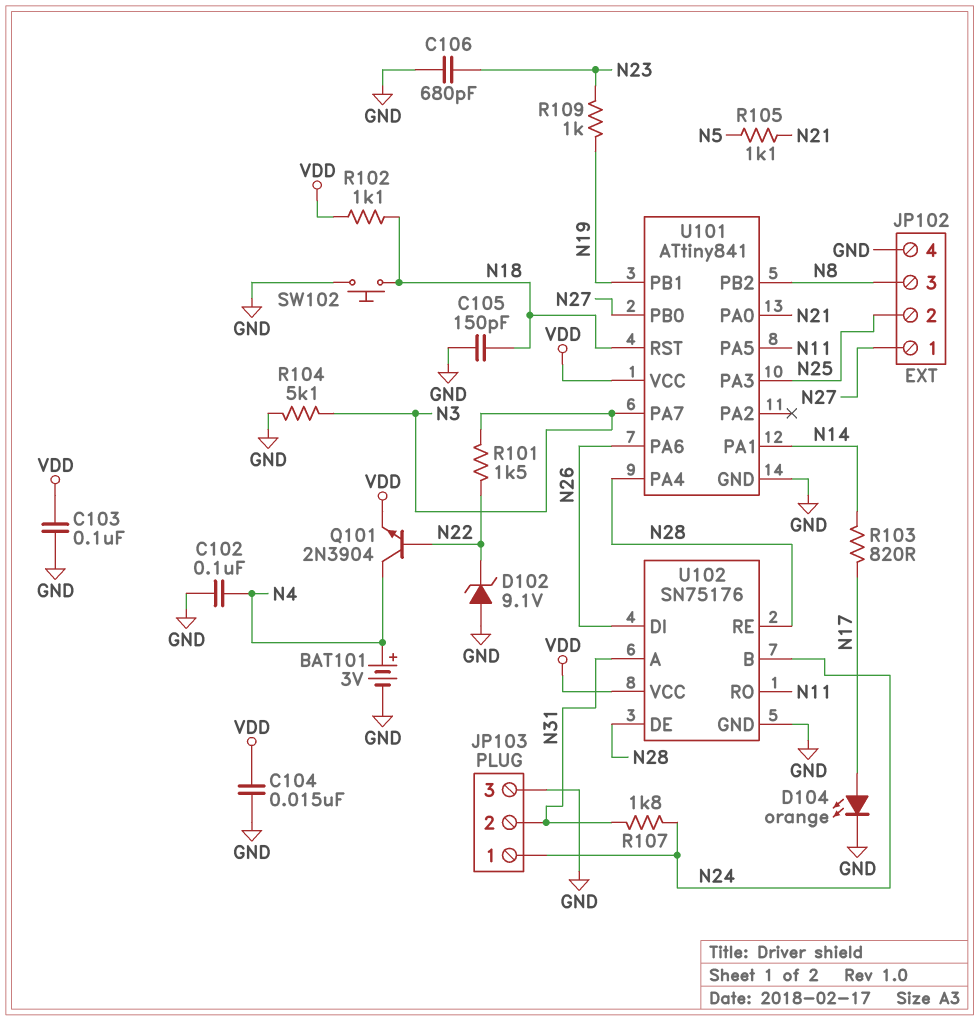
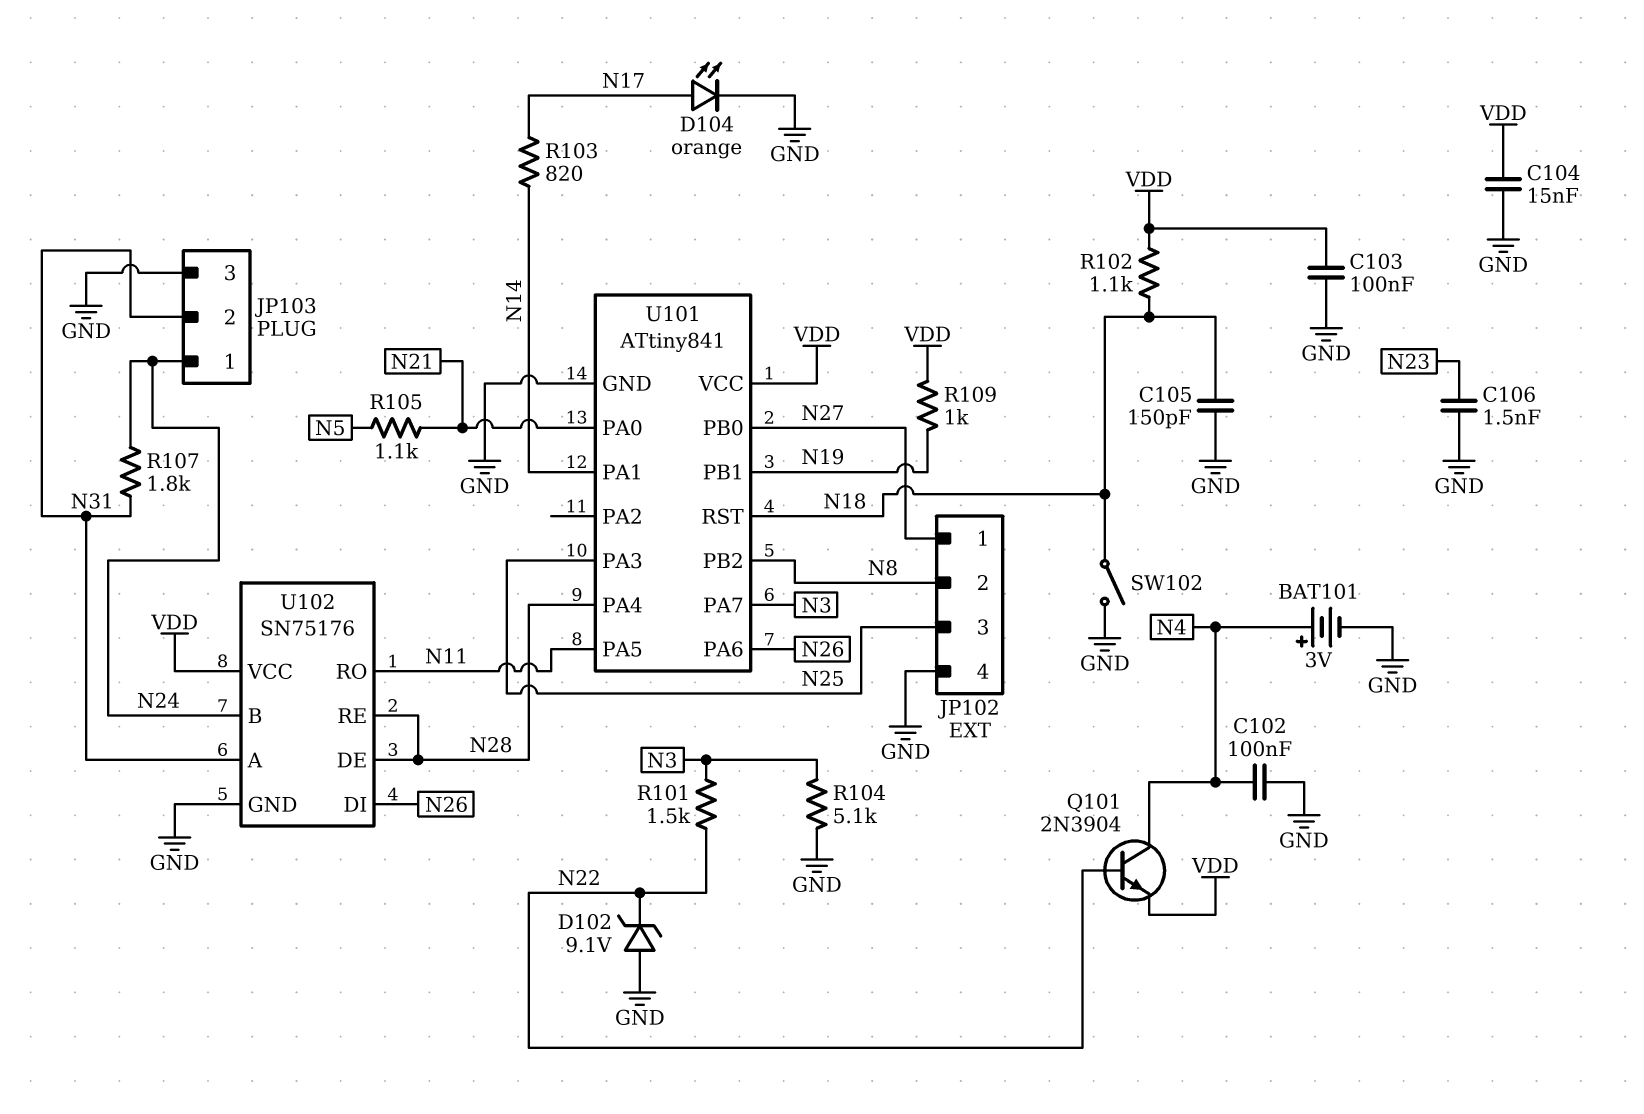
C106: 680pF (GND, N23) -> 1.5nF (GND, N23)
JP102 pin 2: N25 -> N8
JP102 pin 3: N8 -> N25
R109: 1k (N19, N23) -> 1k (N19, VDD)
SW102: button (GND, N18) -> switch (GND, N18)

